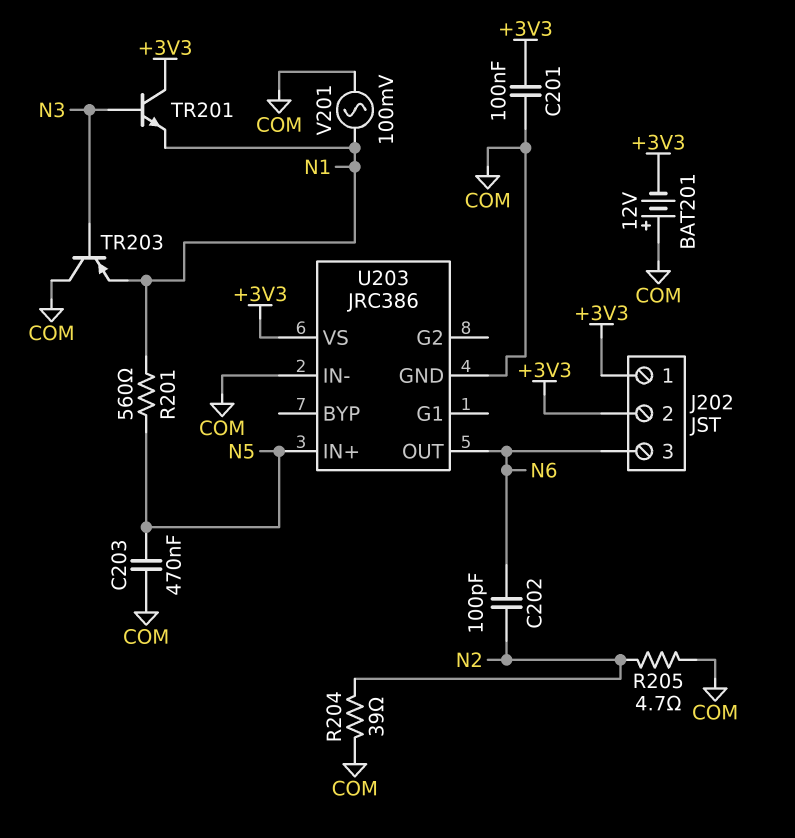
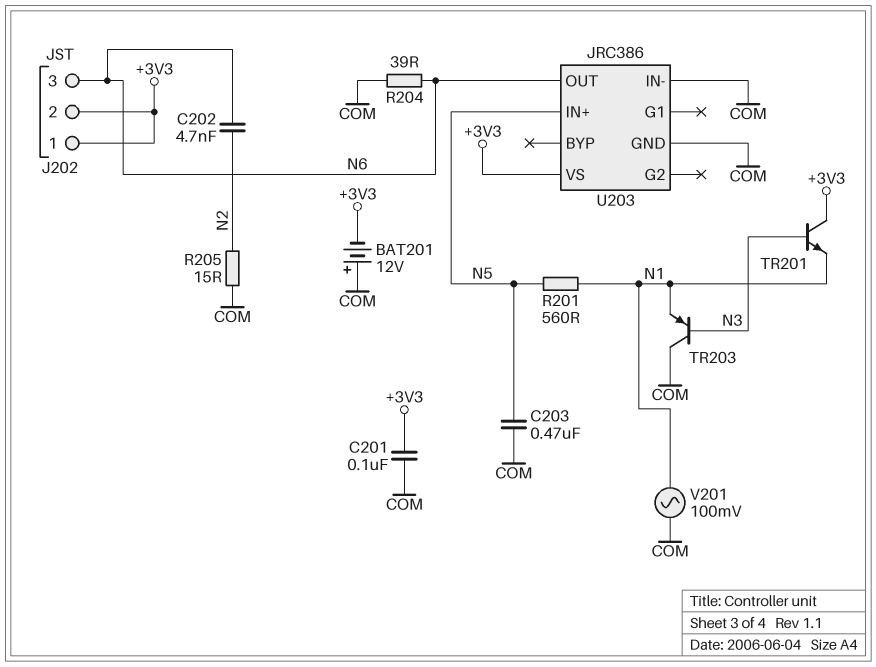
C202: 100pF (N2, N6) -> 4.7nF (N2, N6)
R204: 39 (COM, N2) -> 39 (COM, N6)
R205: 4.7 (COM, N2) -> 15 (COM, N2)

